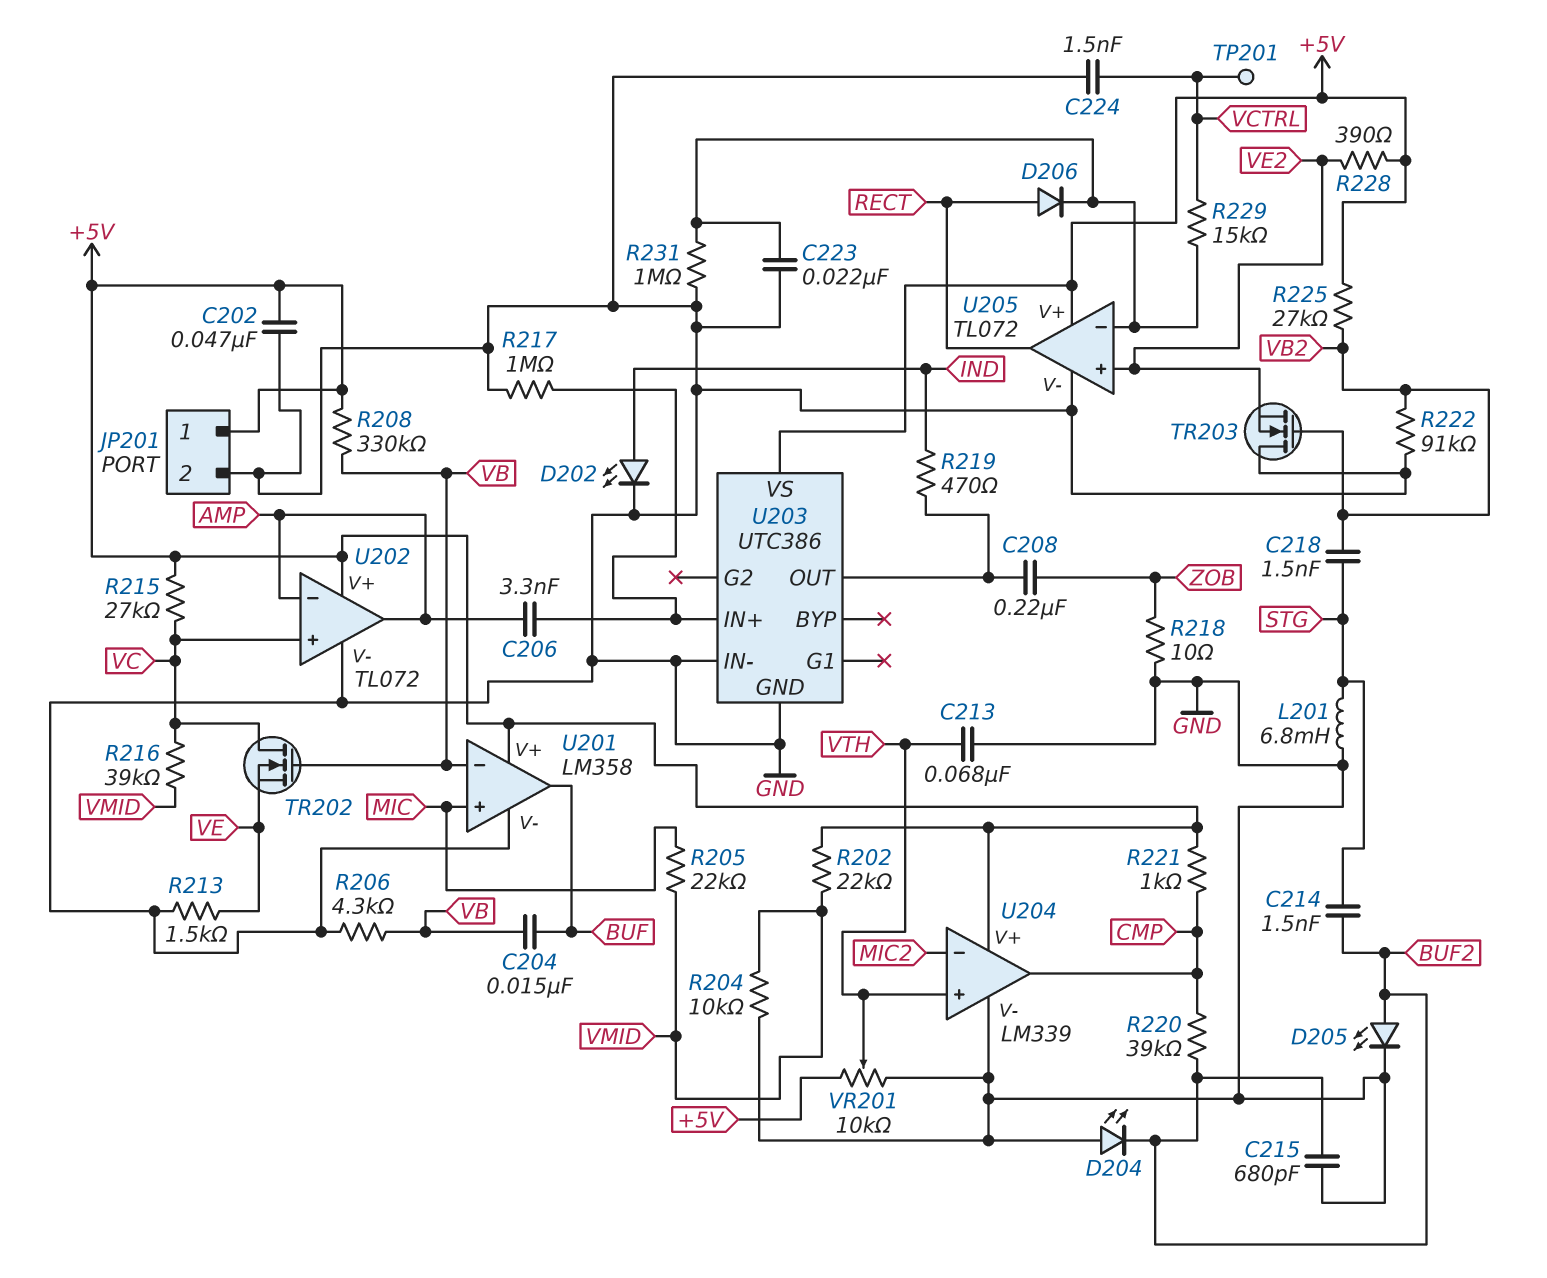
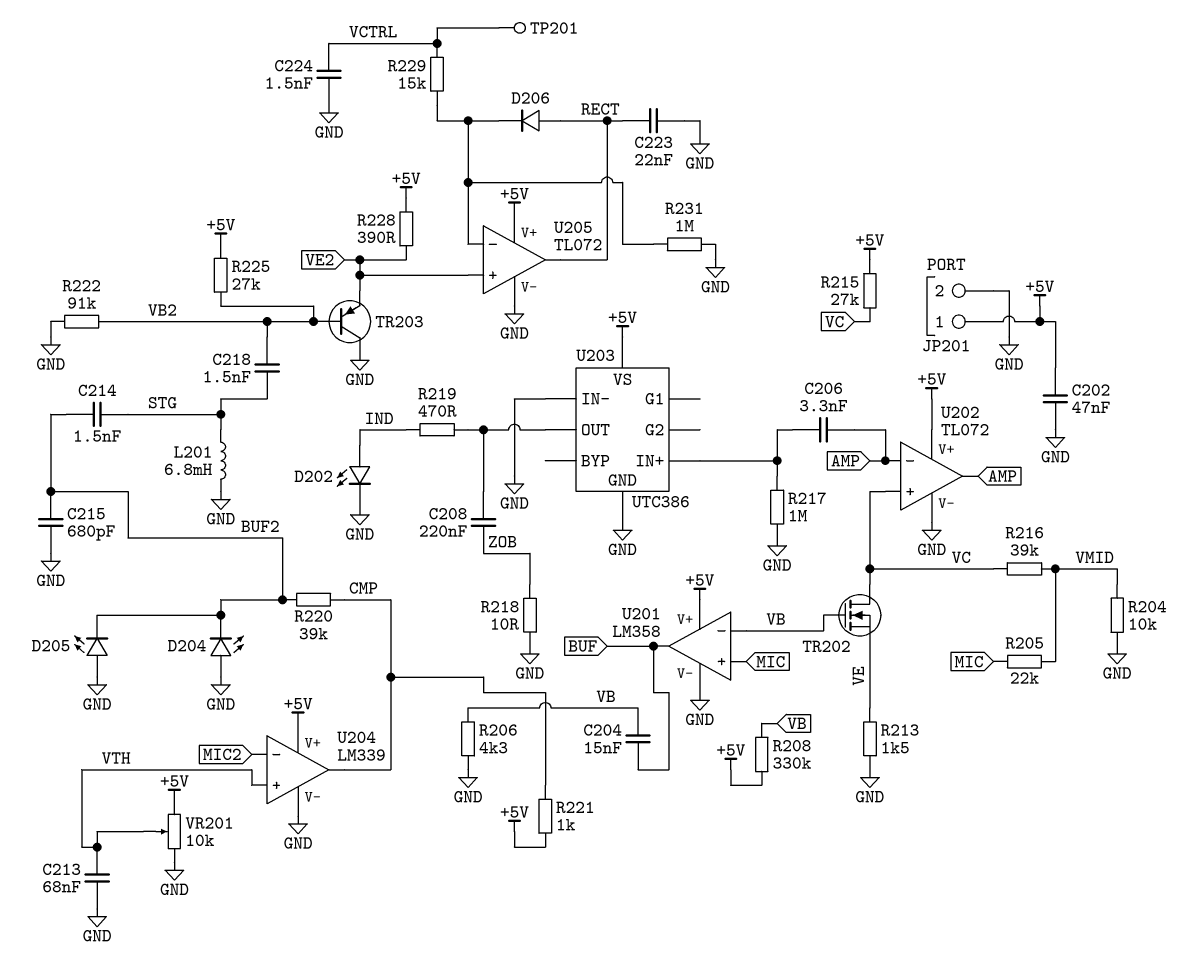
C223: 22nF (GND, U205/in-) -> 22nF (GND, RECT)
D205: LED (A BUF2, K GND) -> LED (A GND, K BUF2)
R202: 22k (+5V, VMID) -> none
TR203: NMOS (G VB2, D GND, S VE2) -> PNP (B VB2, C GND, E VE2)

